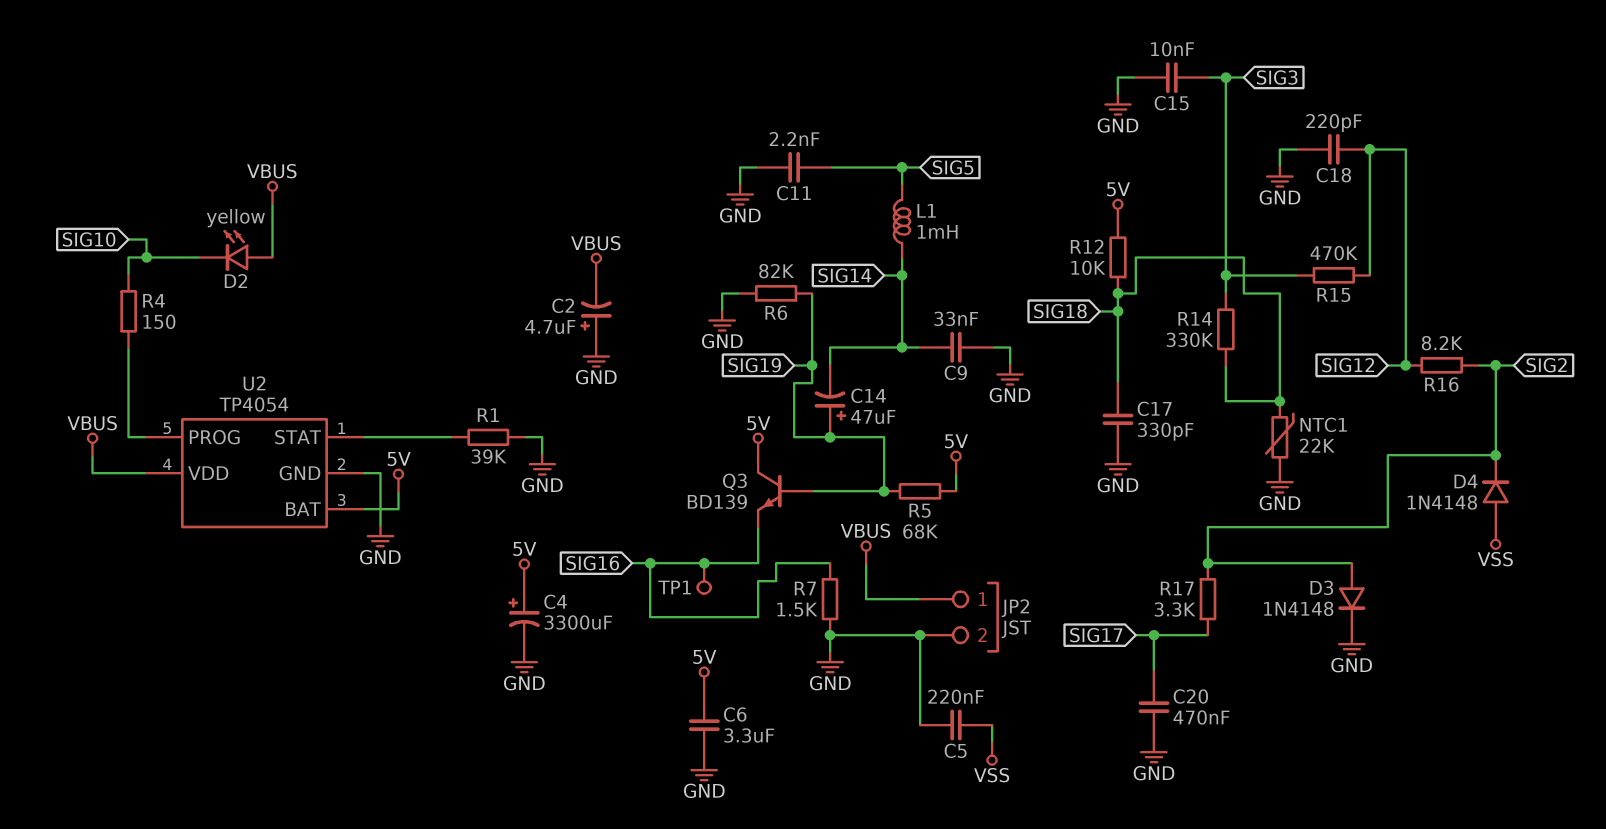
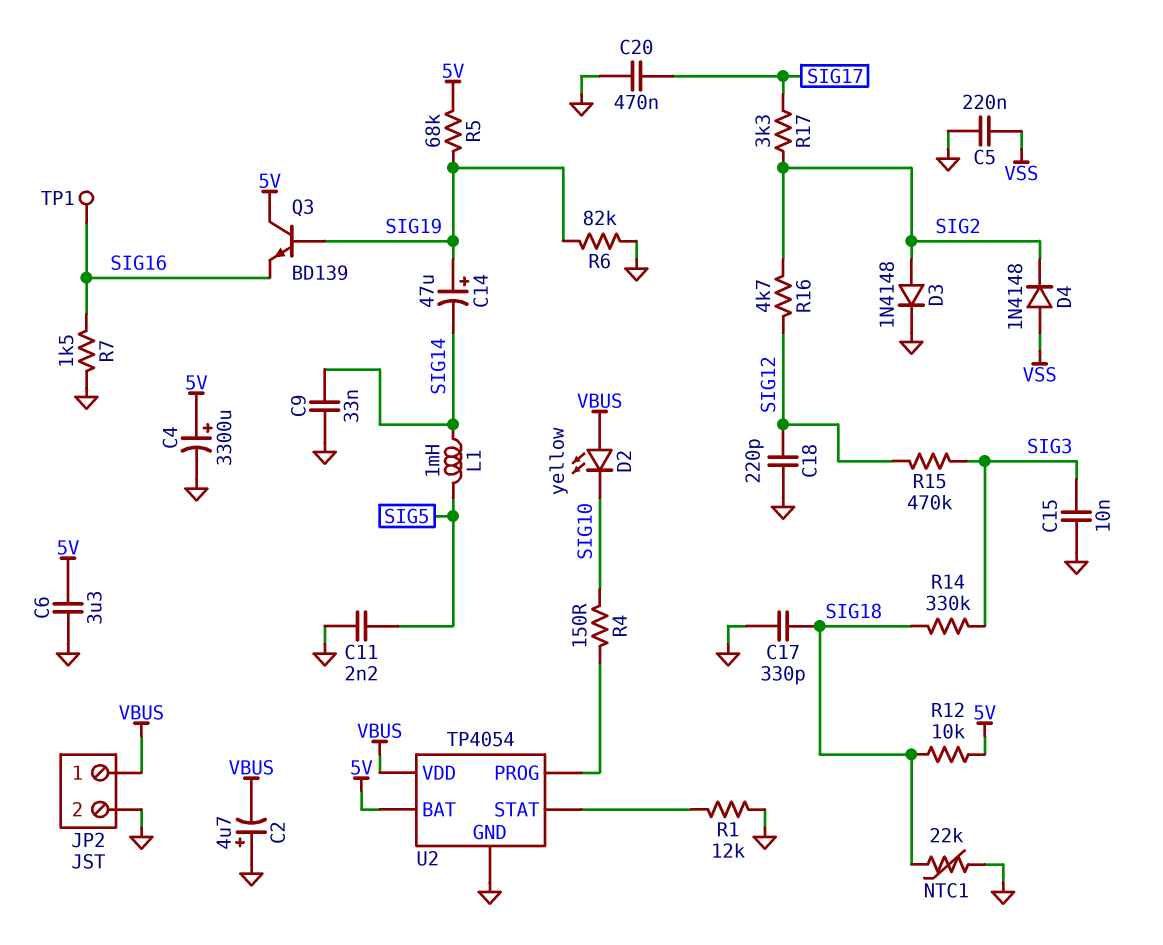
R1: 39k (GND, U2/STAT) -> 12k (GND, U2/STAT)
R16: 8.2k (SIG2, SIG12) -> 4.7k (SIG2, SIG12)

